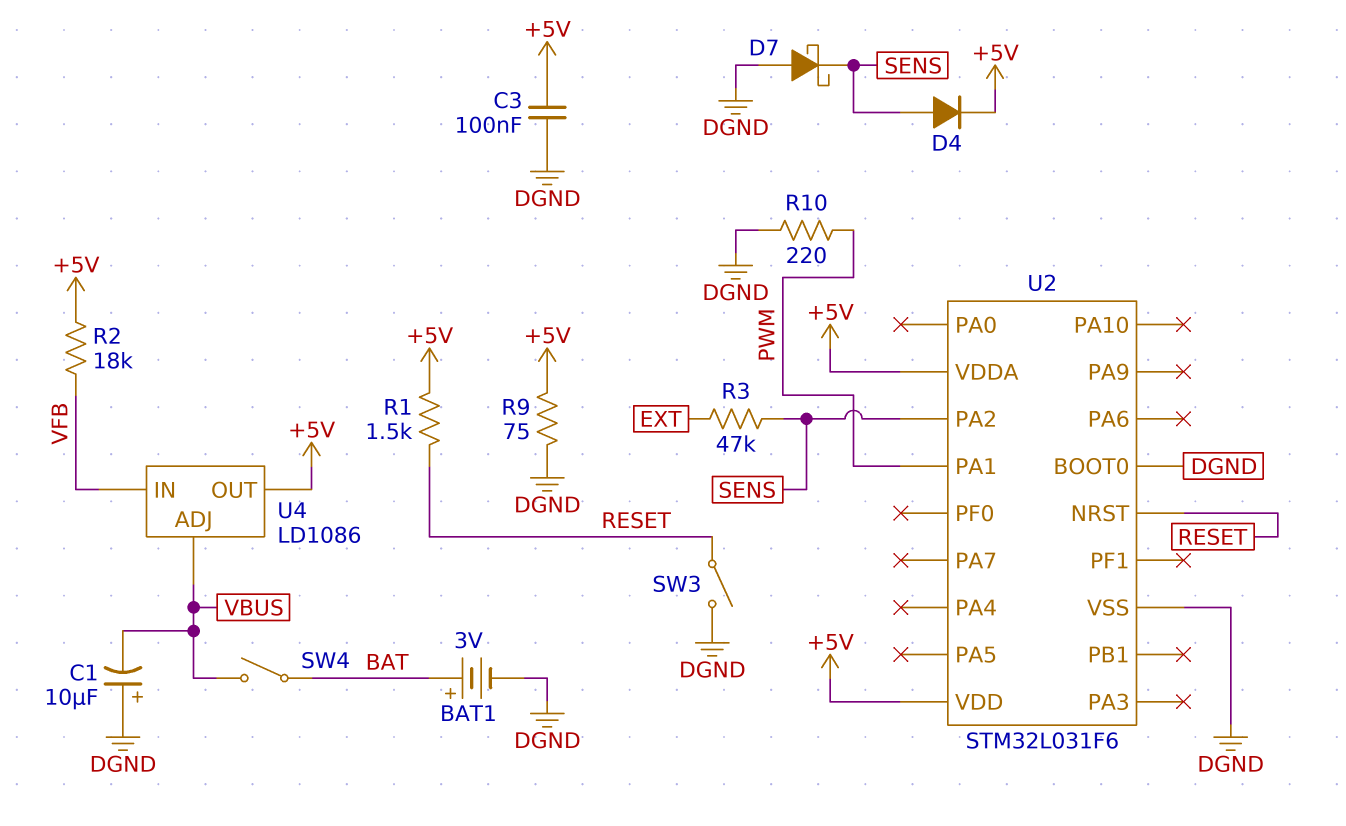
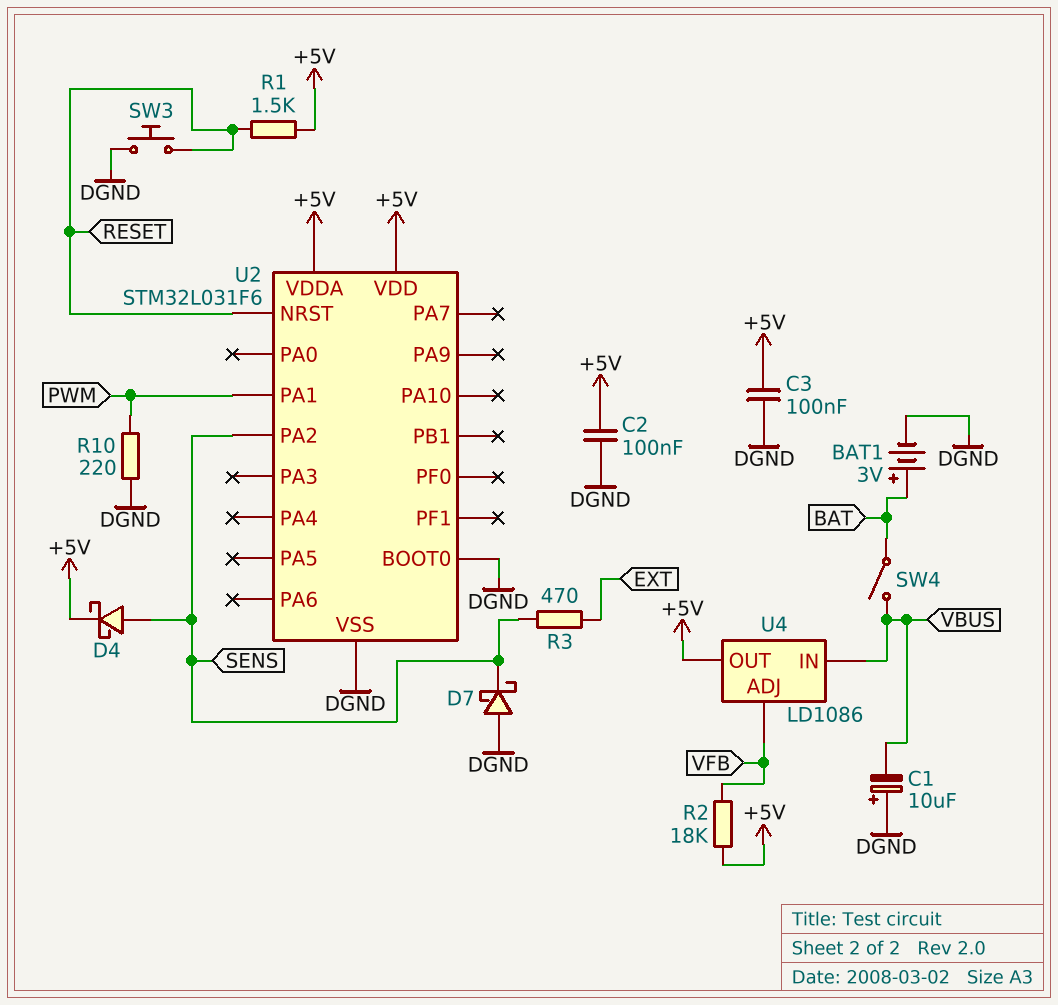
C2: none -> 100nF (+5V, DGND)
D4: diode (A SENS, K +5V) -> schottky (A SENS, K +5V)
R3: 47k (EXT, SENS) -> 470 (EXT, SENS)
R9: 75 (+5V, DGND) -> none
SW3: switch (DGND, RESET) -> button (DGND, RESET)
U4 pin ADJ: VBUS -> VFB
U4 pin IN: VFB -> VBUS

